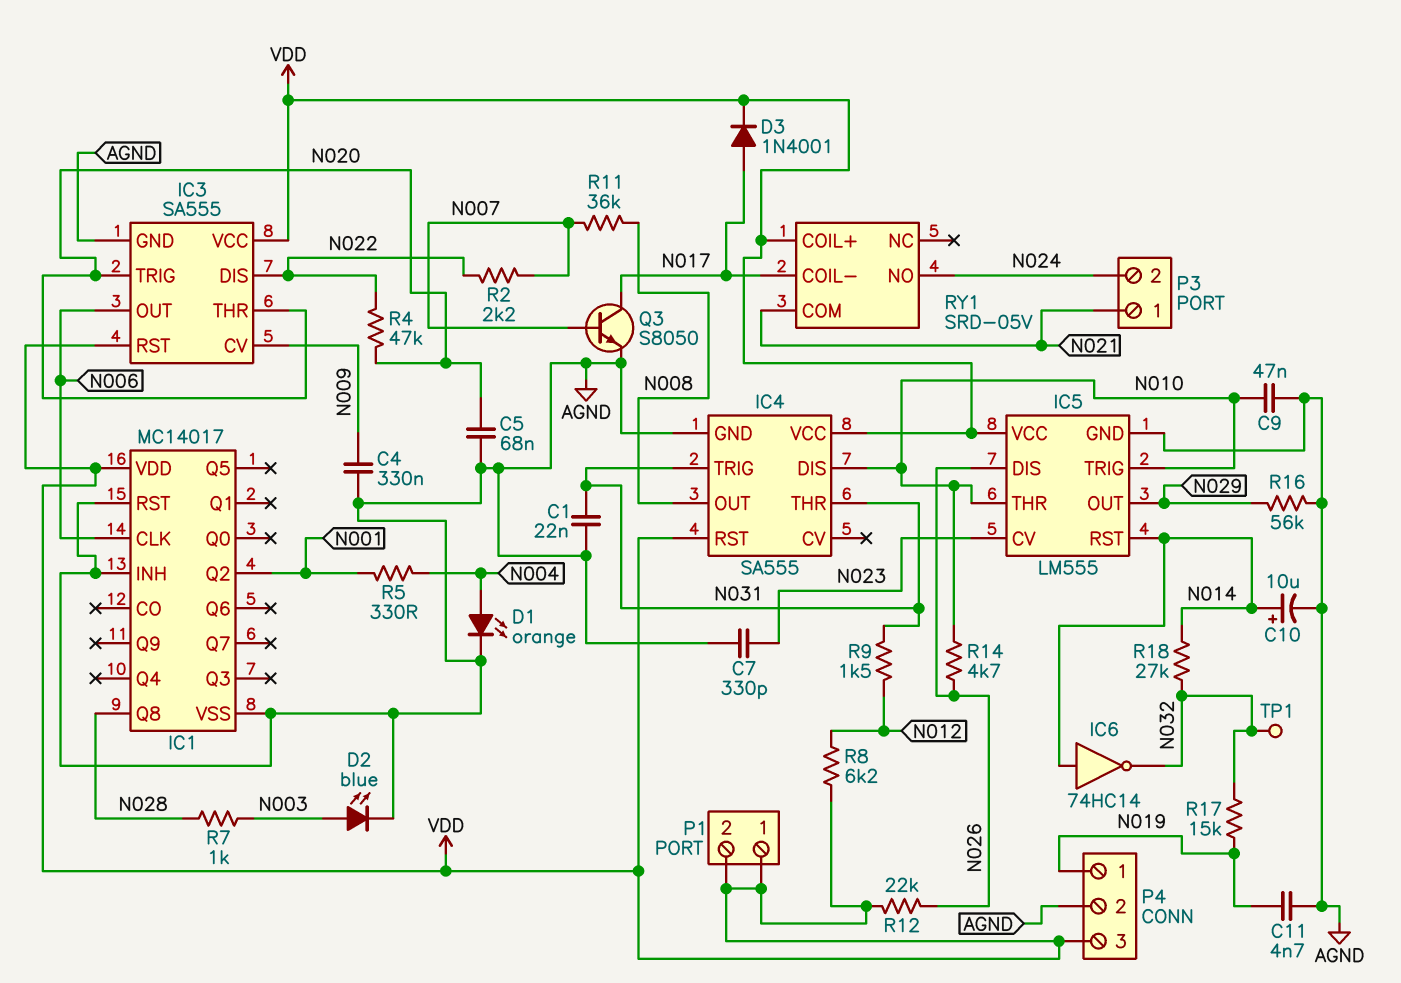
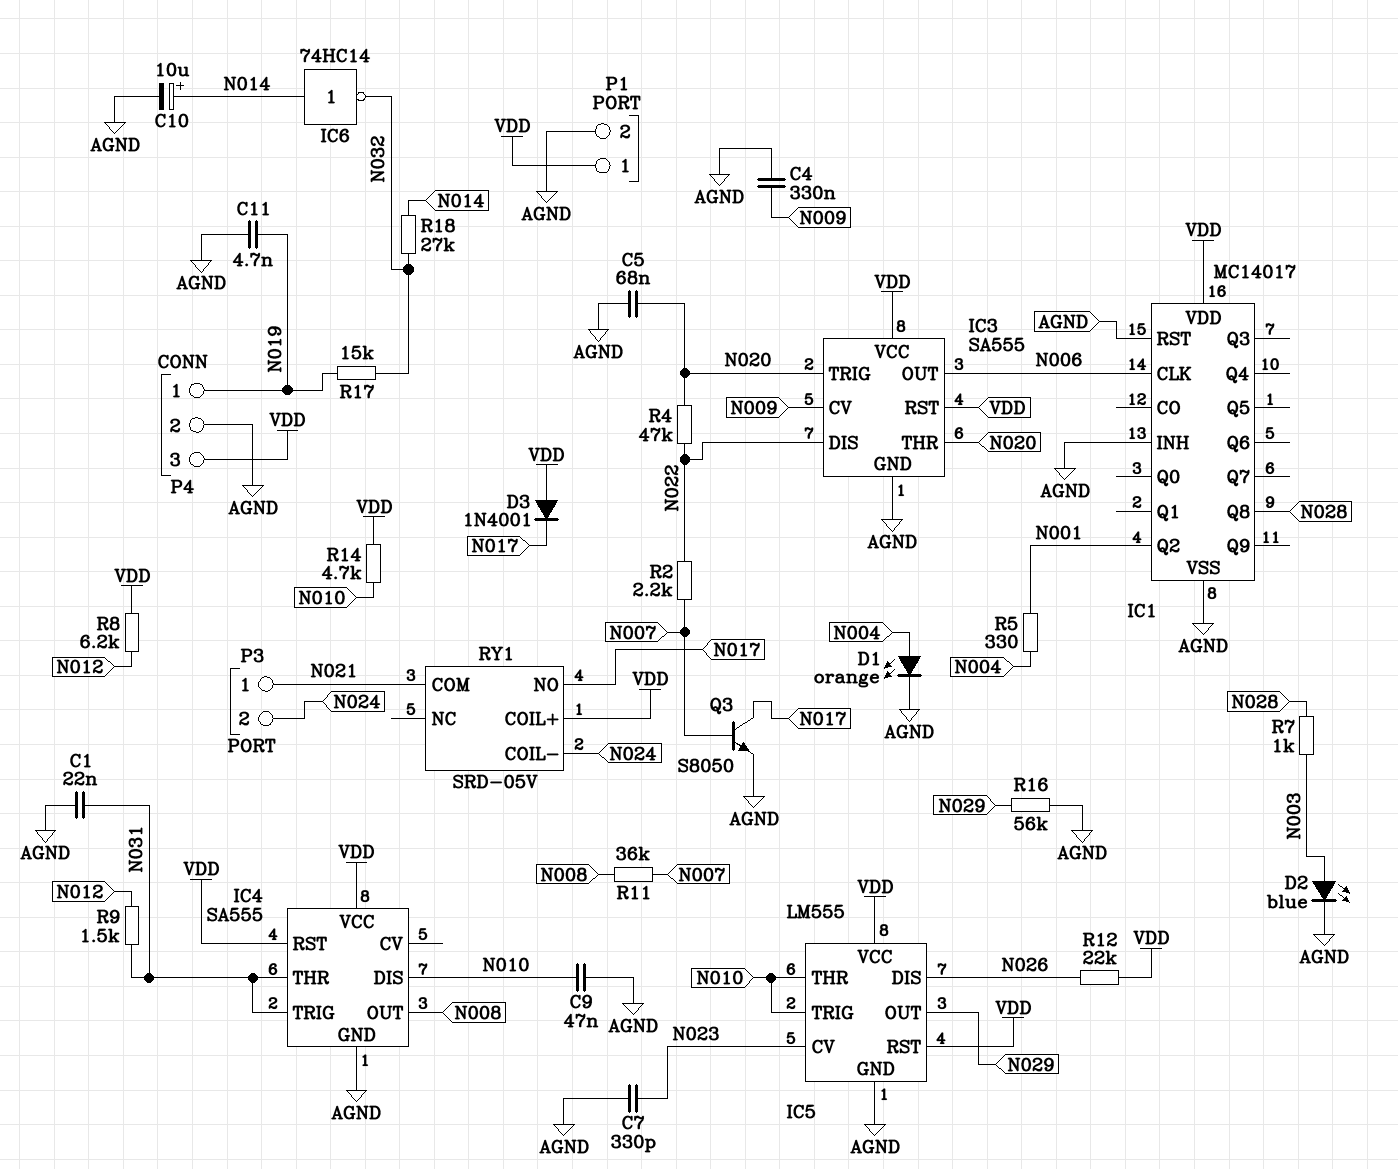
D3: diode 1N4001 (A N017, K VDD) -> diode 1N4001 (A VDD, K N017)
IC5 pin RST: N014 -> VDD
P1 pin 2: VDD -> AGND
R14: 4.7k (N010, N026) -> 4.7k (N010, VDD)
RY1 pin COIL-: N017 -> N024
RY1 pin NO: N024 -> N017
TP1: test point (N032) -> none

